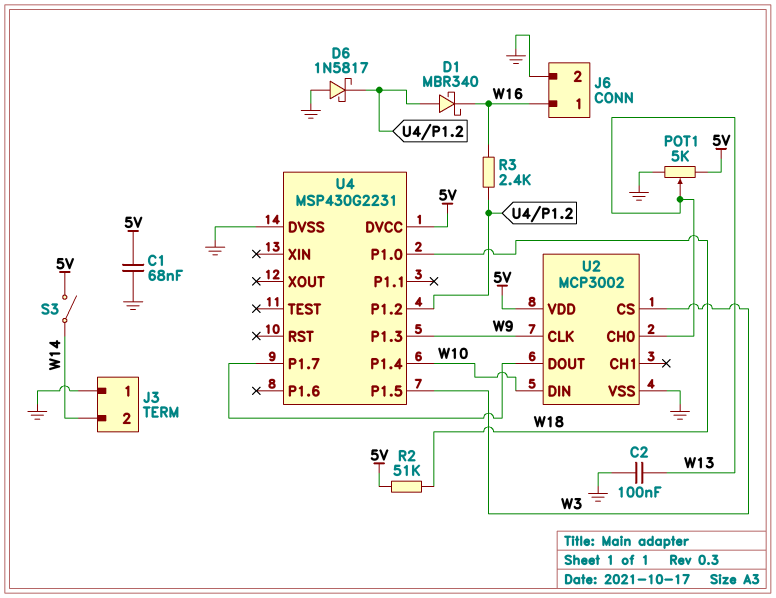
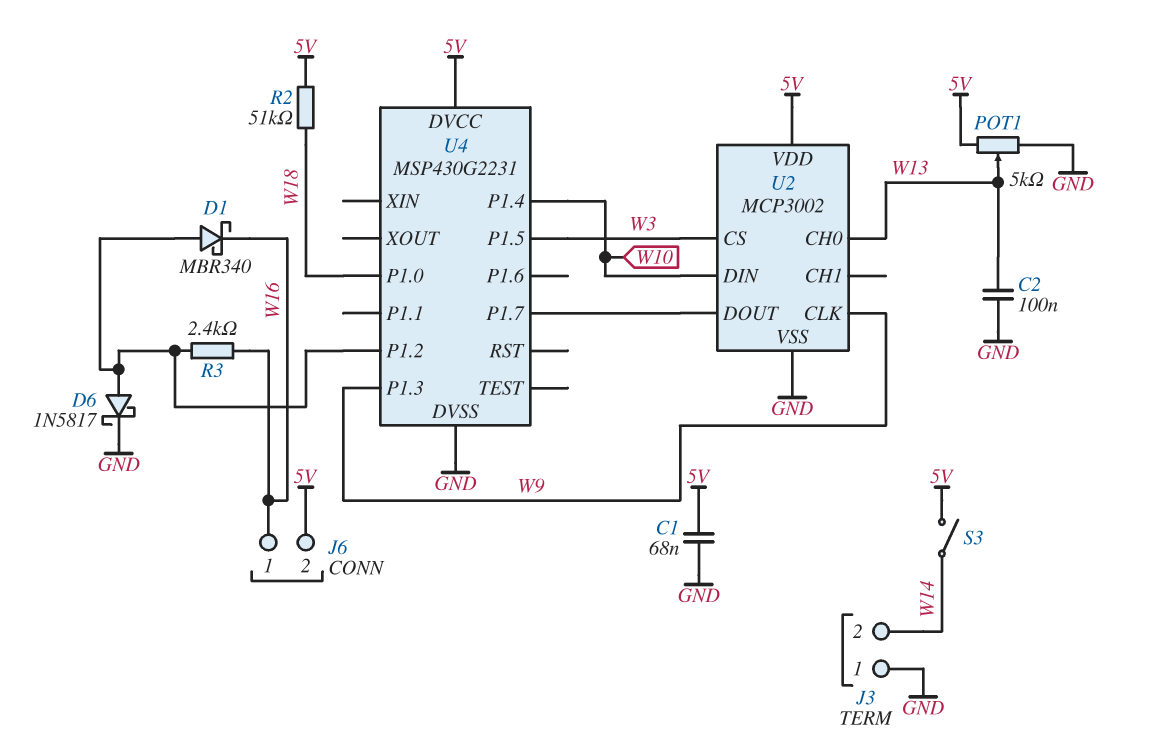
D6: schottky 1N5817 (A GND, K U4/P1.2) -> schottky 1N5817 (A U4/P1.2, K GND)
J6 pin 2: GND -> 5V

